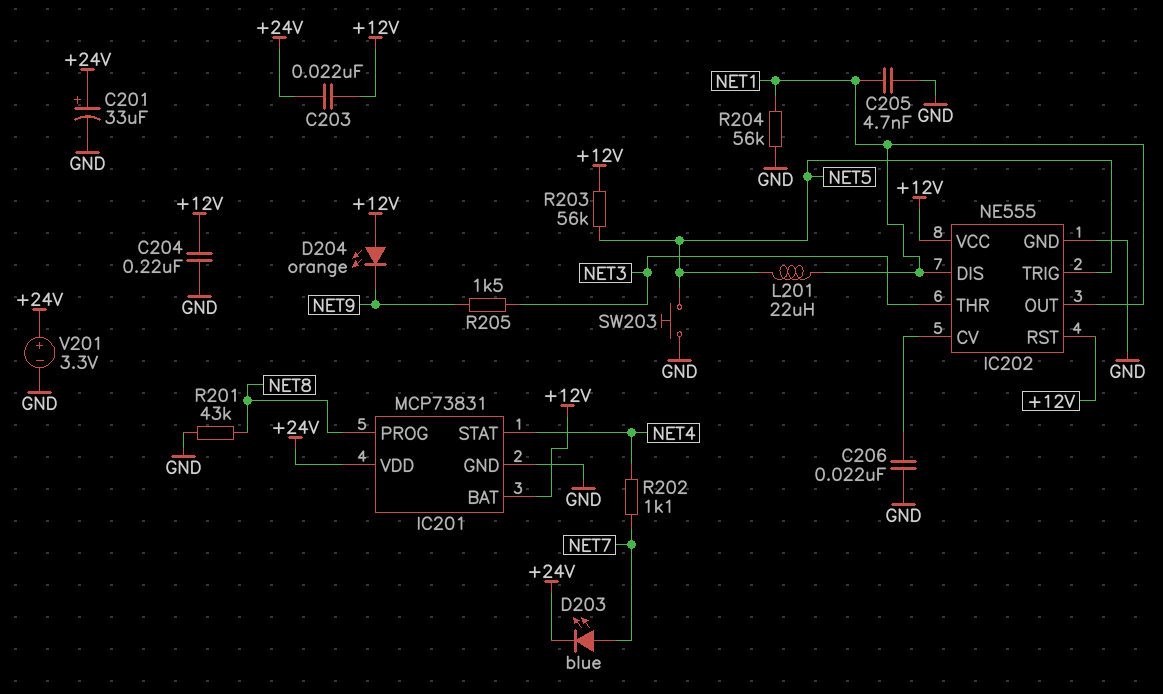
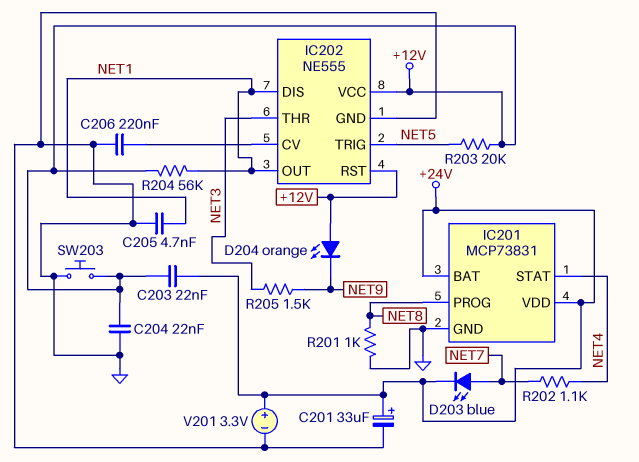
C204: 220nF (+12V, GND) -> 22nF (+12V, GND)
C206: 22nF (GND, IC202/CV) -> 220nF (GND, IC202/CV)
IC201 pin BAT: +12V -> +24V
L201: 22uH (NET1, NET5) -> none
R201: 43k (GND, NET8) -> 1k (GND, NET8)
R203: 56k (+12V, NET5) -> 20k (+12V, NET5)
R204: 56k (GND, NET1) -> 56k (+12V, NET1)
SW203: button (GND, NET5) -> button (+12V, GND)

